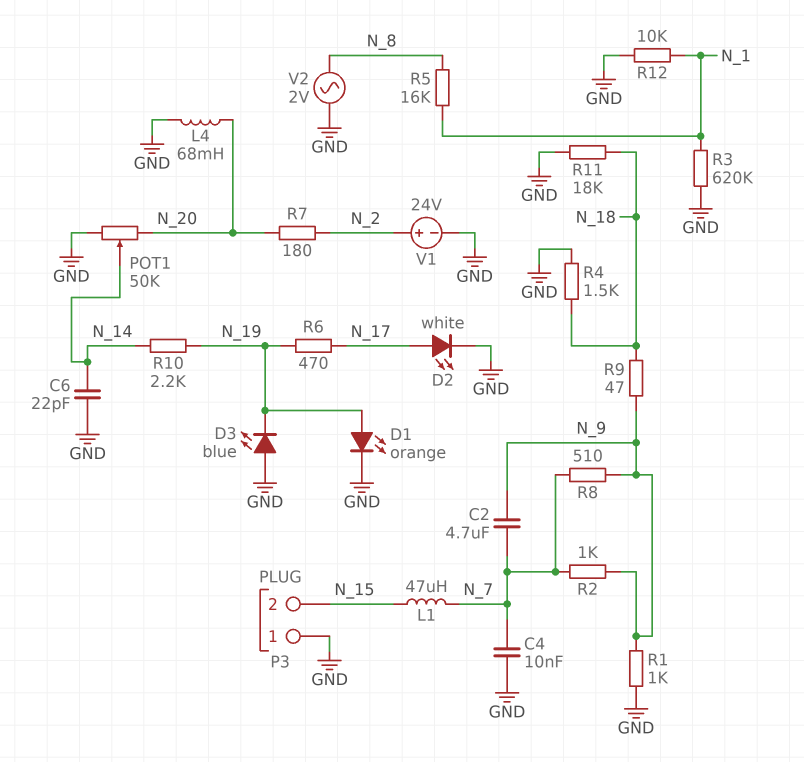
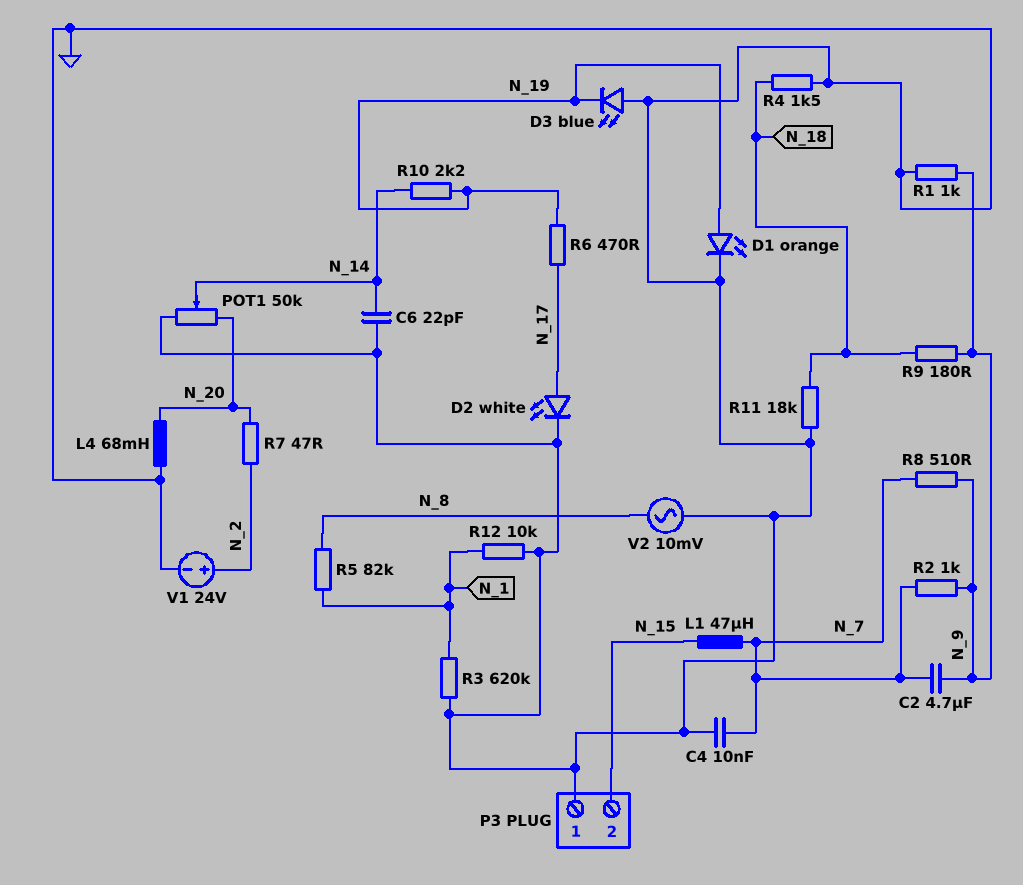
R5: 16k (N_1, N_8) -> 82k (N_1, N_8)
R7: 180 (N_2, N_20) -> 47 (N_2, N_20)
R9: 47 (N_9, N_18) -> 180 (N_9, N_18)
V2: AC 2V (GND, N_8) -> AC 10mV (GND, N_8)

